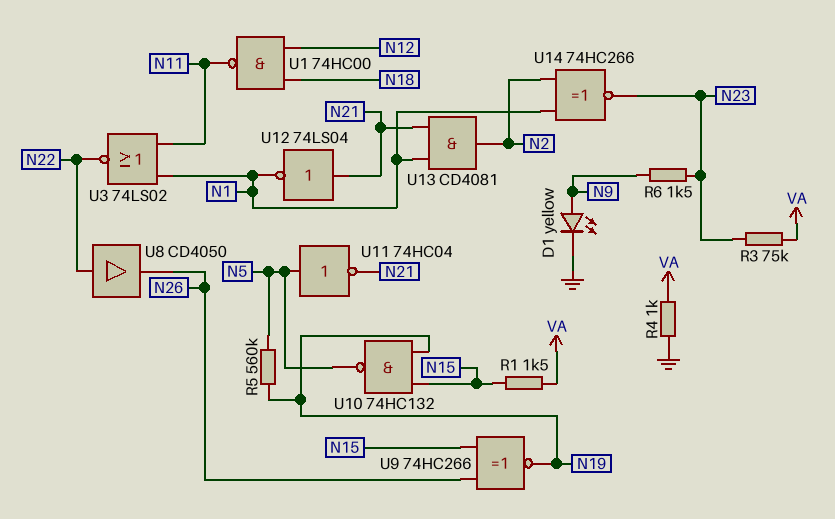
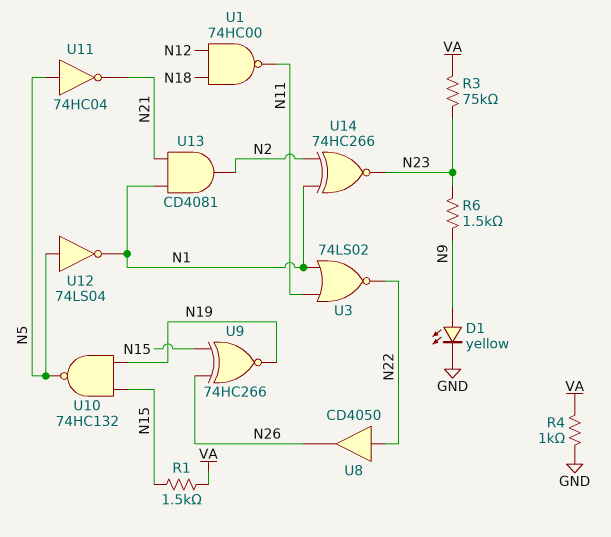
R5: 560k (N5, N19) -> none
U12: NOT 74LS04 (in N21, out N1) -> NOT 74LS04 (in N5, out N1)

